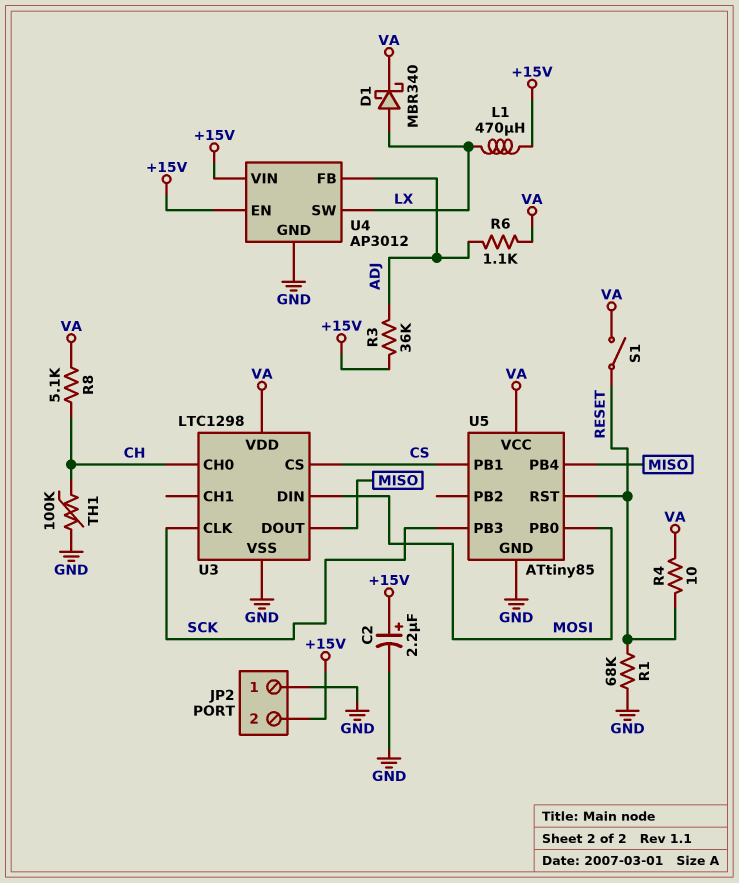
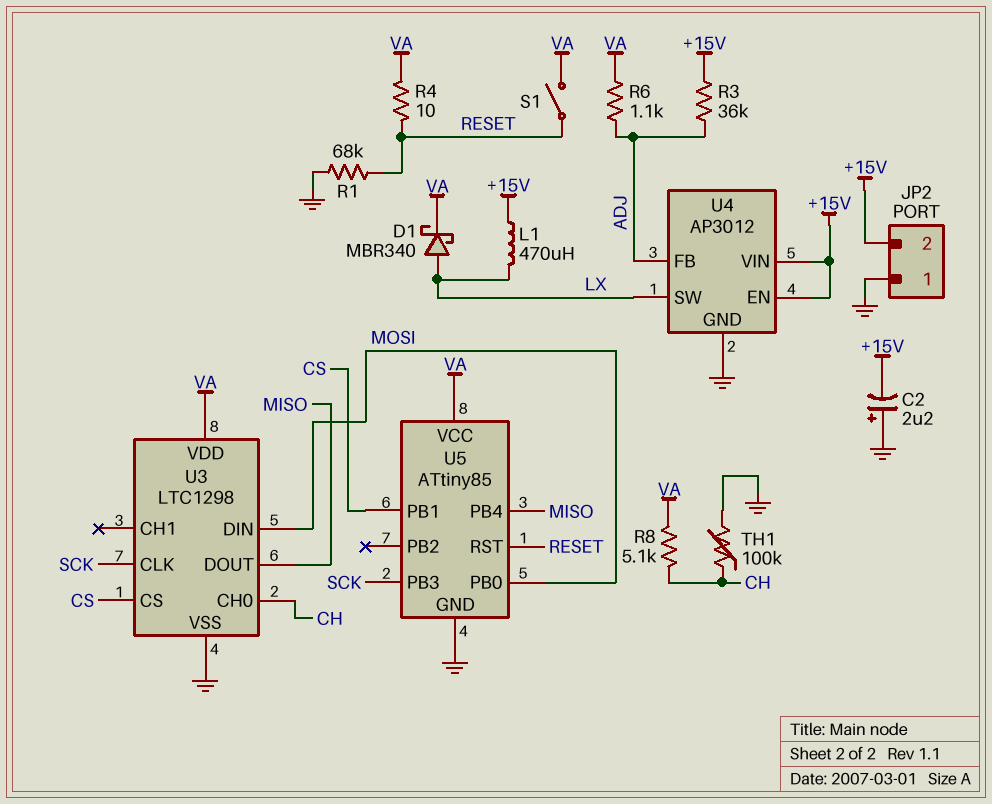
C2: 2.2uF (plus +15V, minus GND) -> 2.2uF (plus GND, minus +15V)

